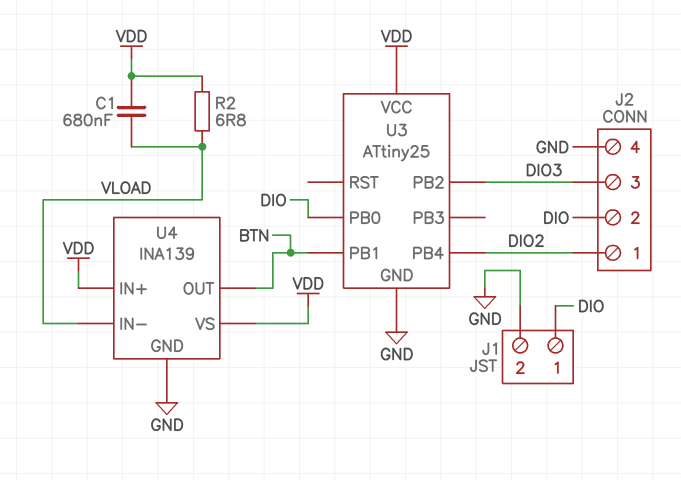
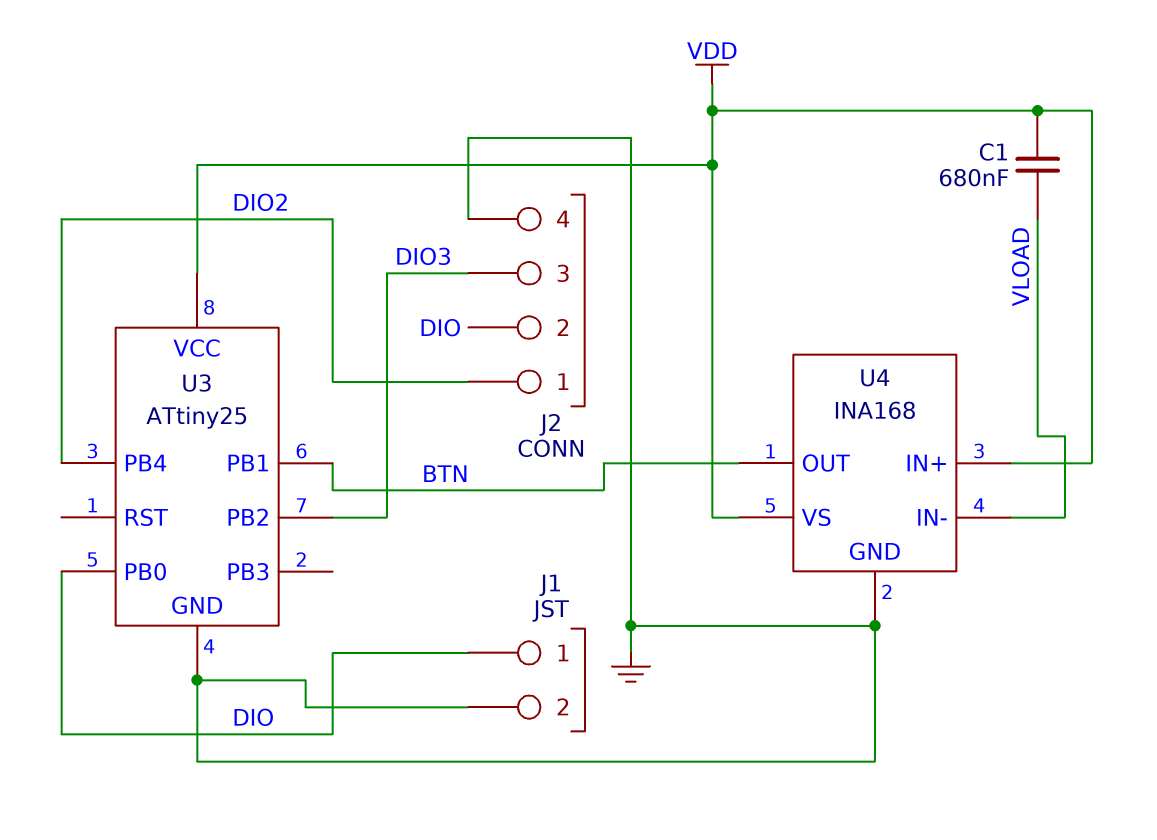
R2: 6.8 (VDD, VLOAD) -> none
U4: INA139 -> INA168

